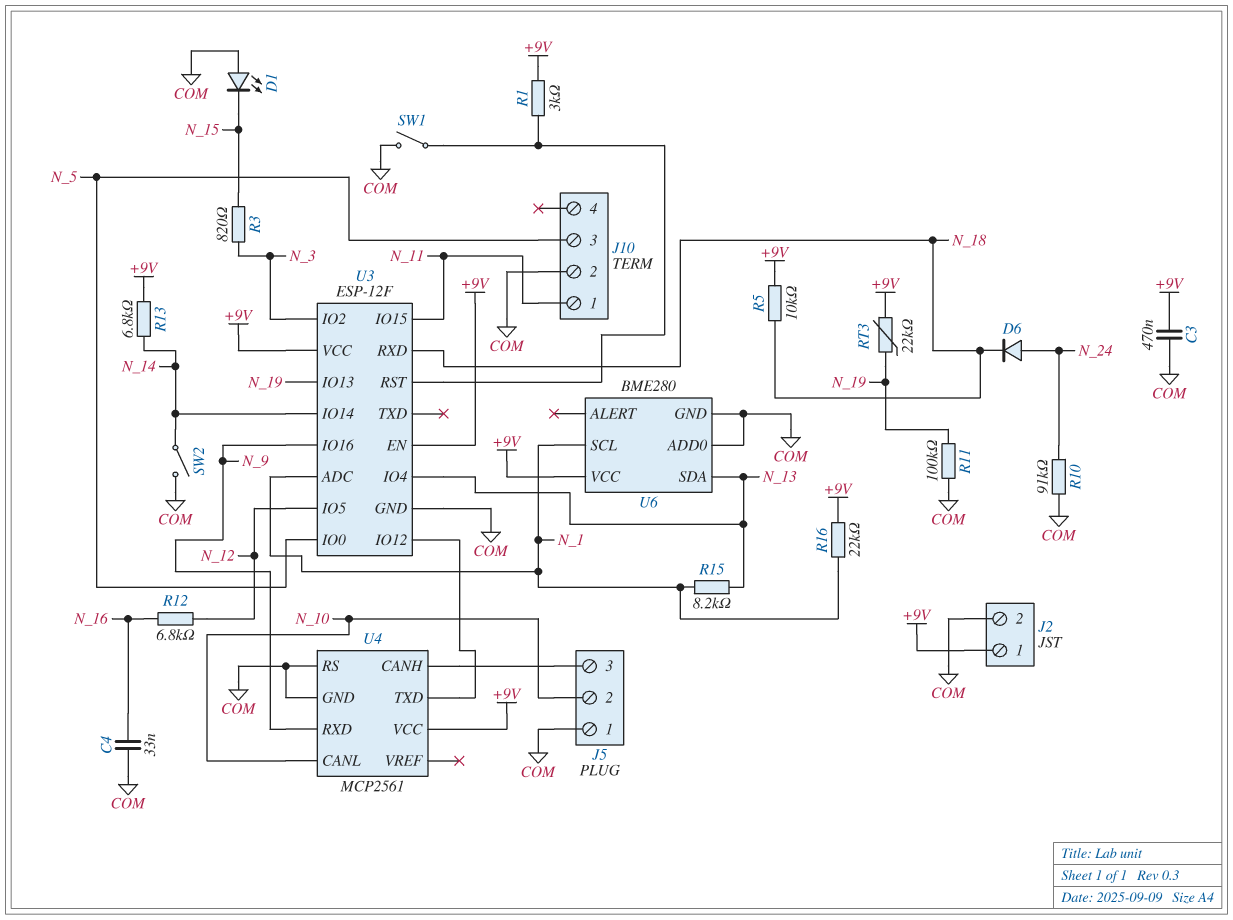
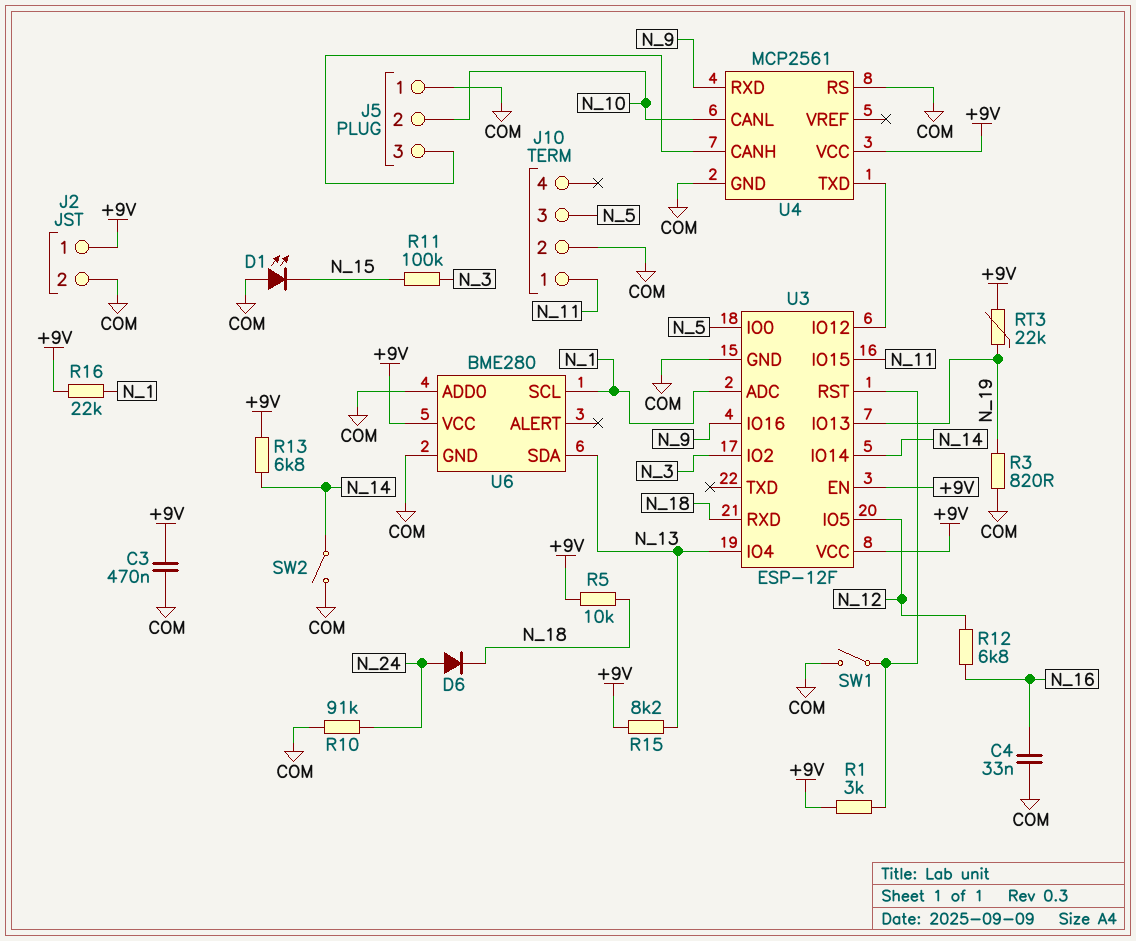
R3: 820 (N_3, N_15) -> 820 (COM, N_19)
R11: 100k (COM, N_19) -> 100k (N_3, N_15)
R15: 8.2k (N_1, N_13) -> 8.2k (+9V, N_13)

